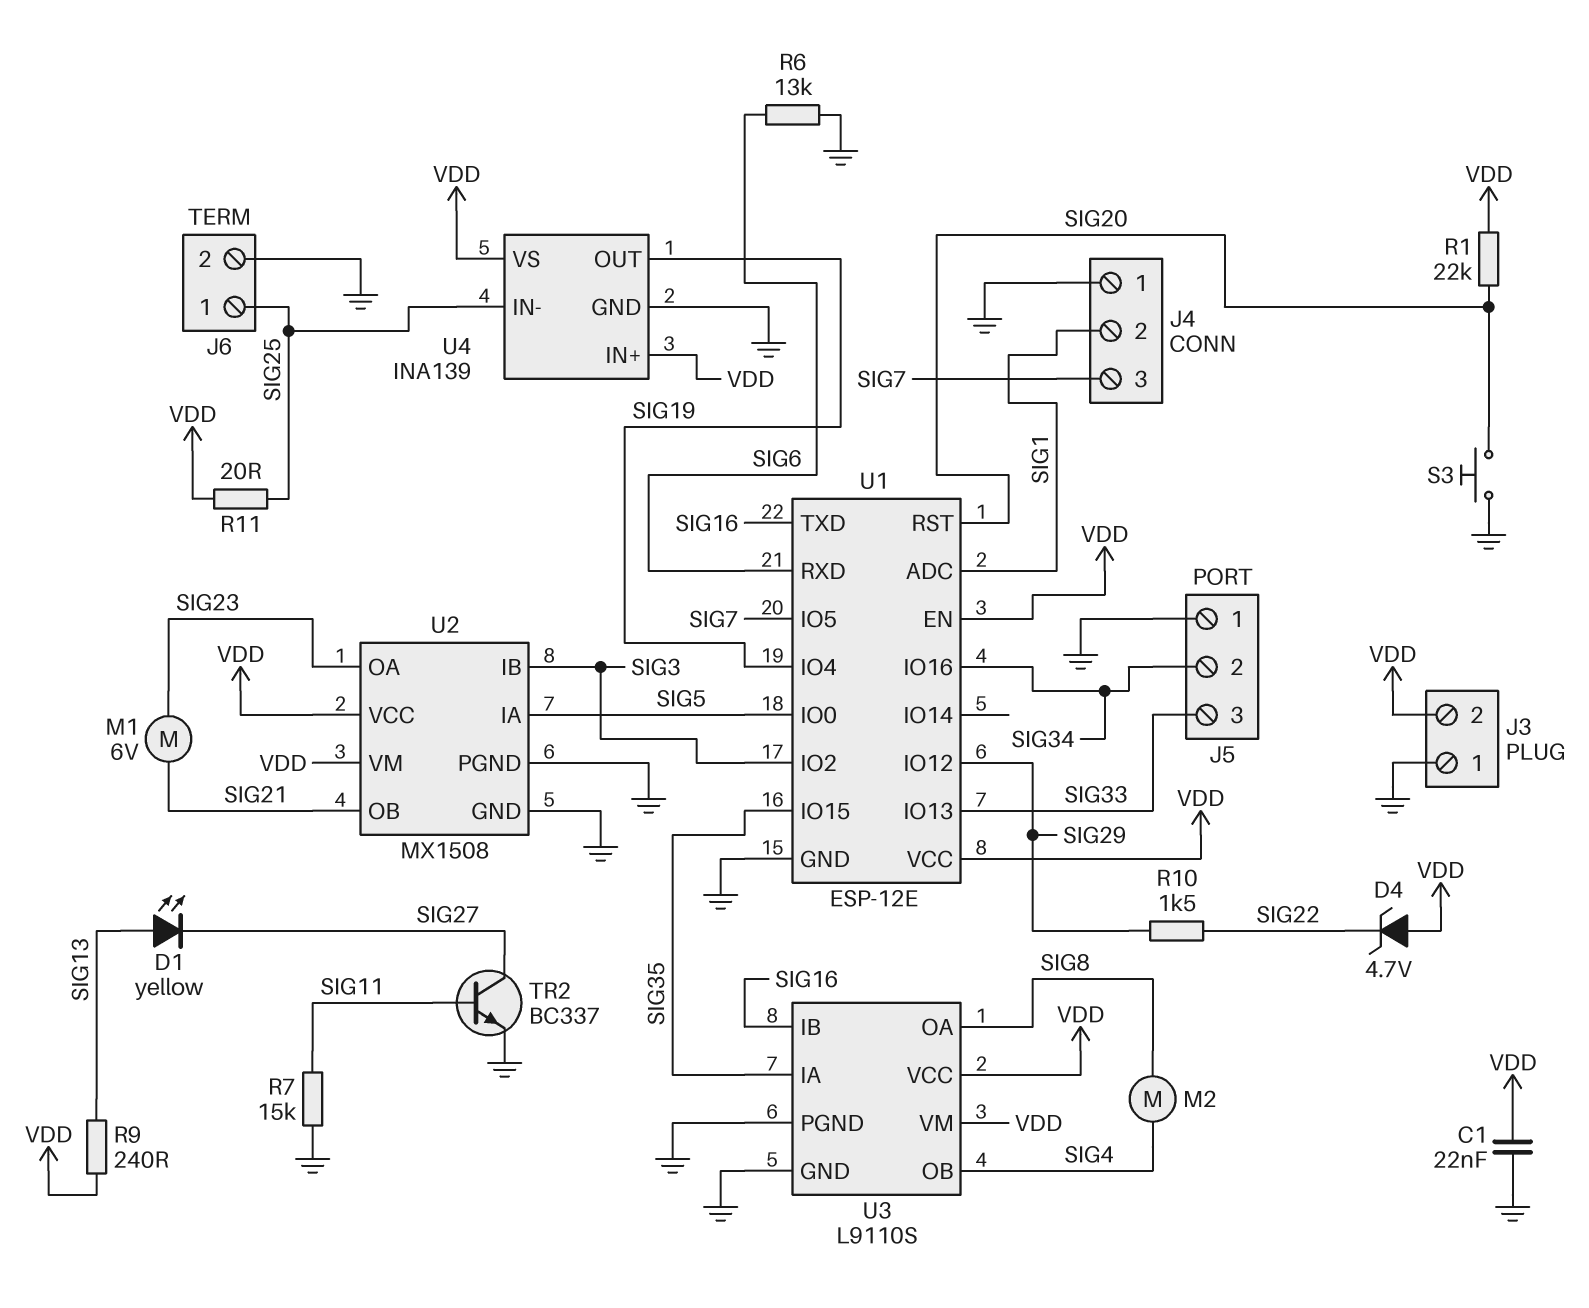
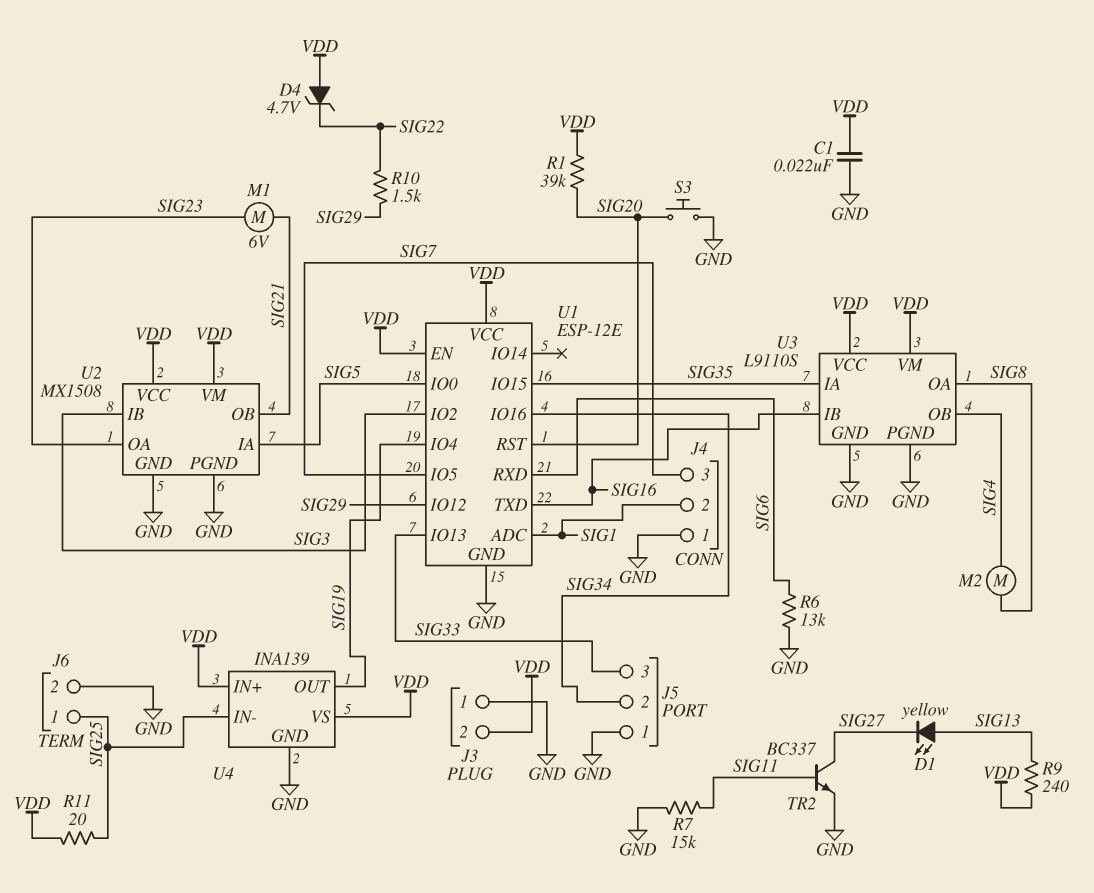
R1: 22k (SIG20, VDD) -> 39k (SIG20, VDD)

